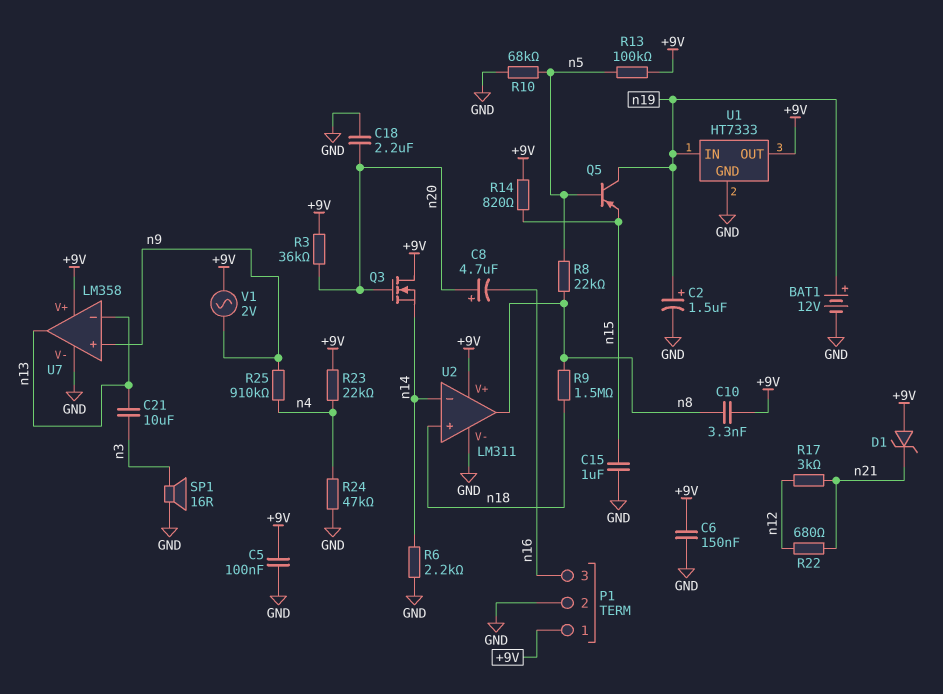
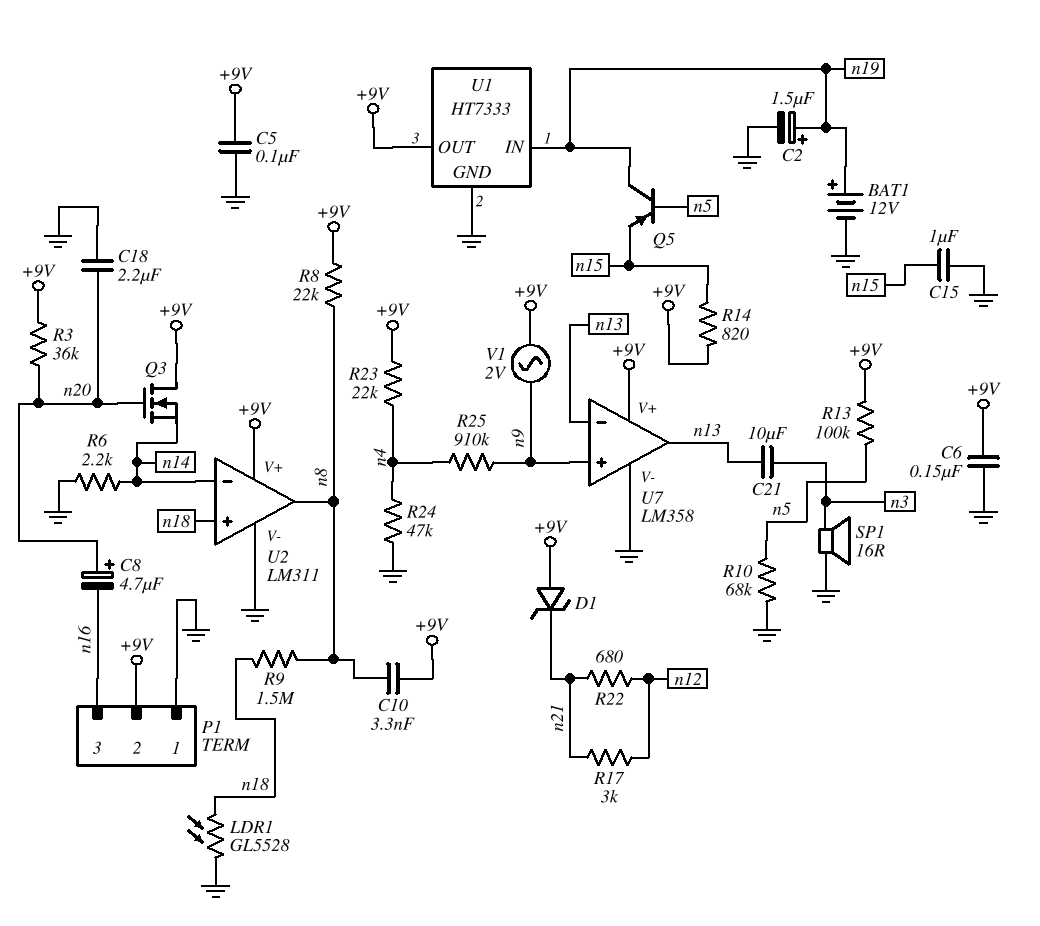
LDR1: none -> GL5528 (GND, n18)
P1 pin 1: +9V -> GND
P1 pin 2: GND -> +9V
R8: 22k (n5, n8) -> 22k (+9V, n8)

